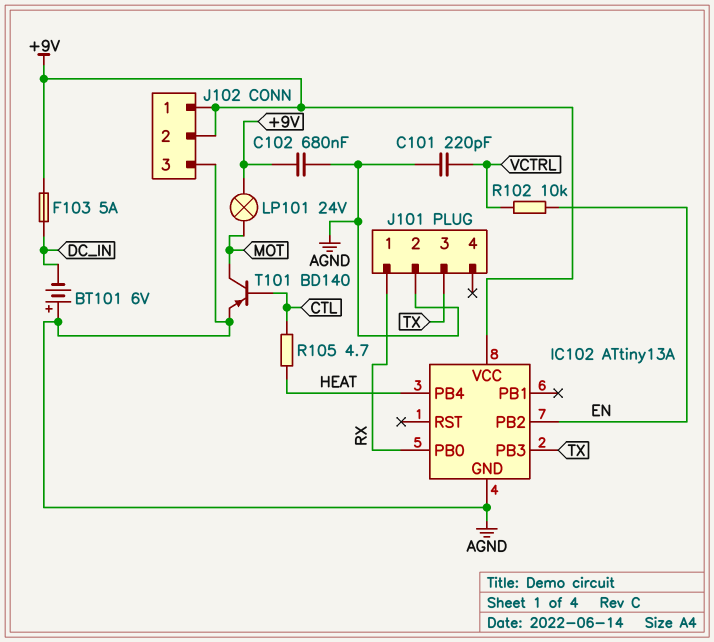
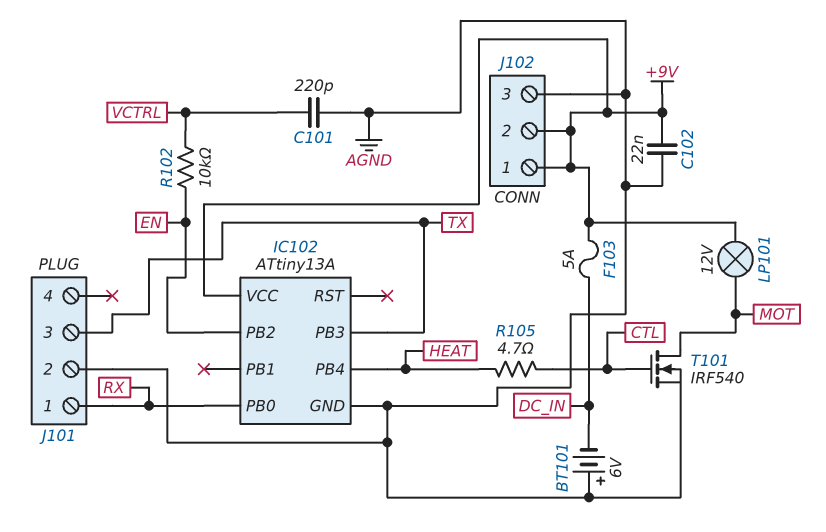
C102: 680nF (+9V, AGND) -> 22nF (+9V, AGND)
LP101: lamp 24V (+9V, MOT) -> lamp 12V (+9V, MOT)
T101: PNP BD140 (B CTL, C MOT, E AGND) -> NMOS IRF540 (G CTL, D MOT, S AGND)

